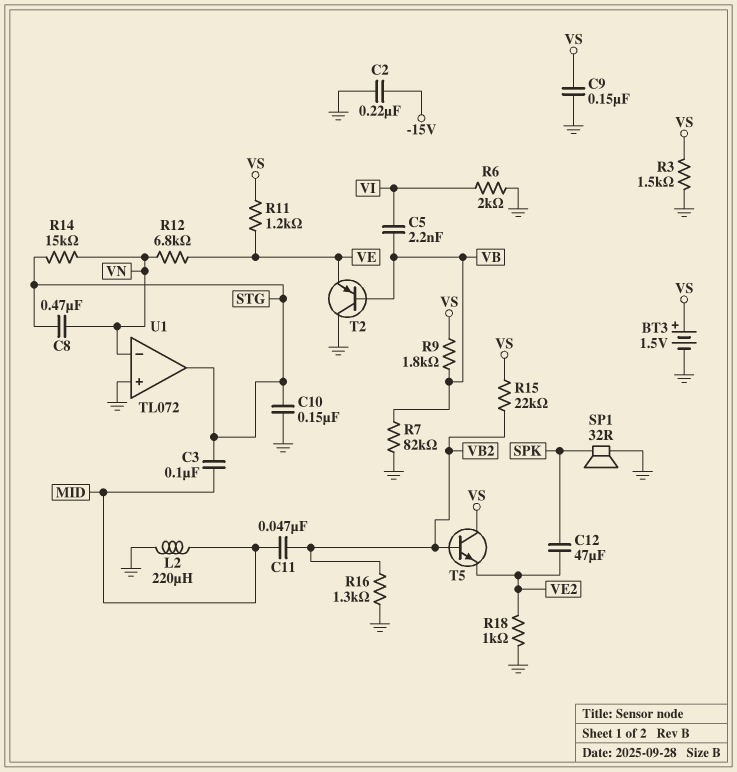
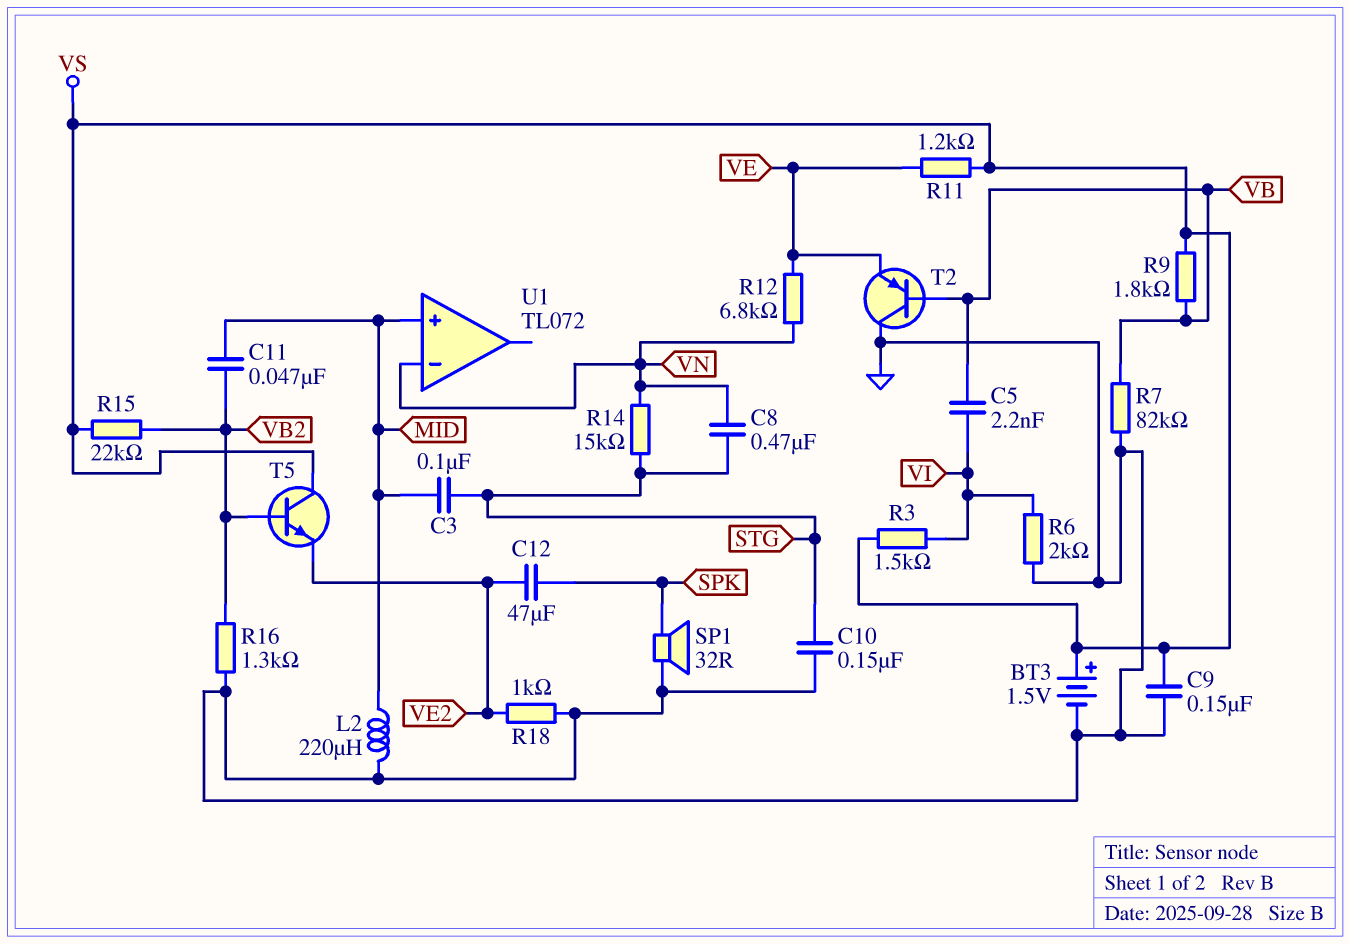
C2: 220nF (-15V, GND) -> none
R3: 1.5k (GND, VS) -> 1.5k (VI, VS)
U1 pin in+: GND -> MID
U1 pin out: STG -> none

